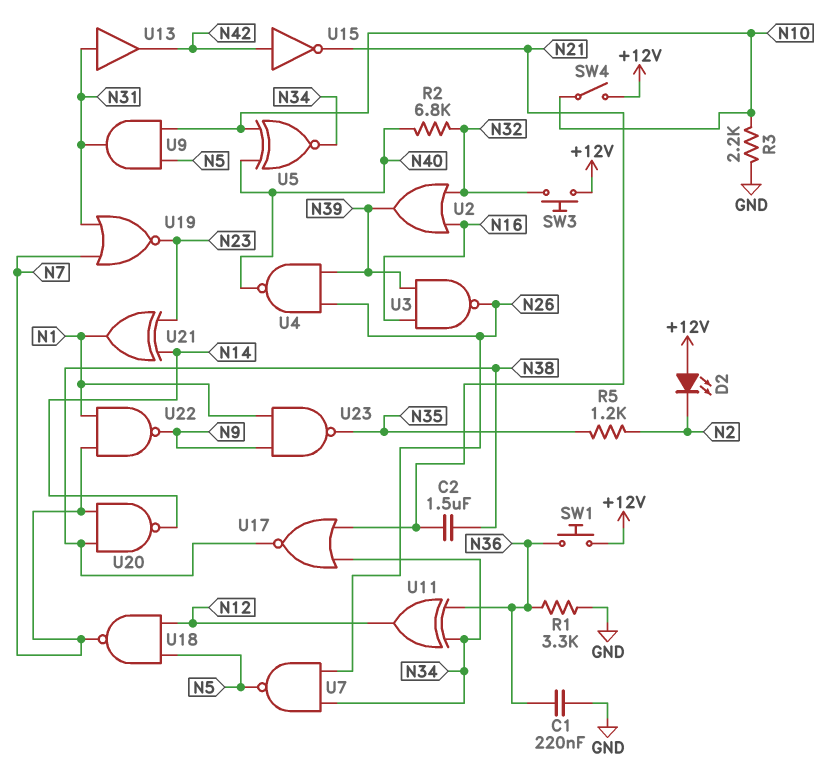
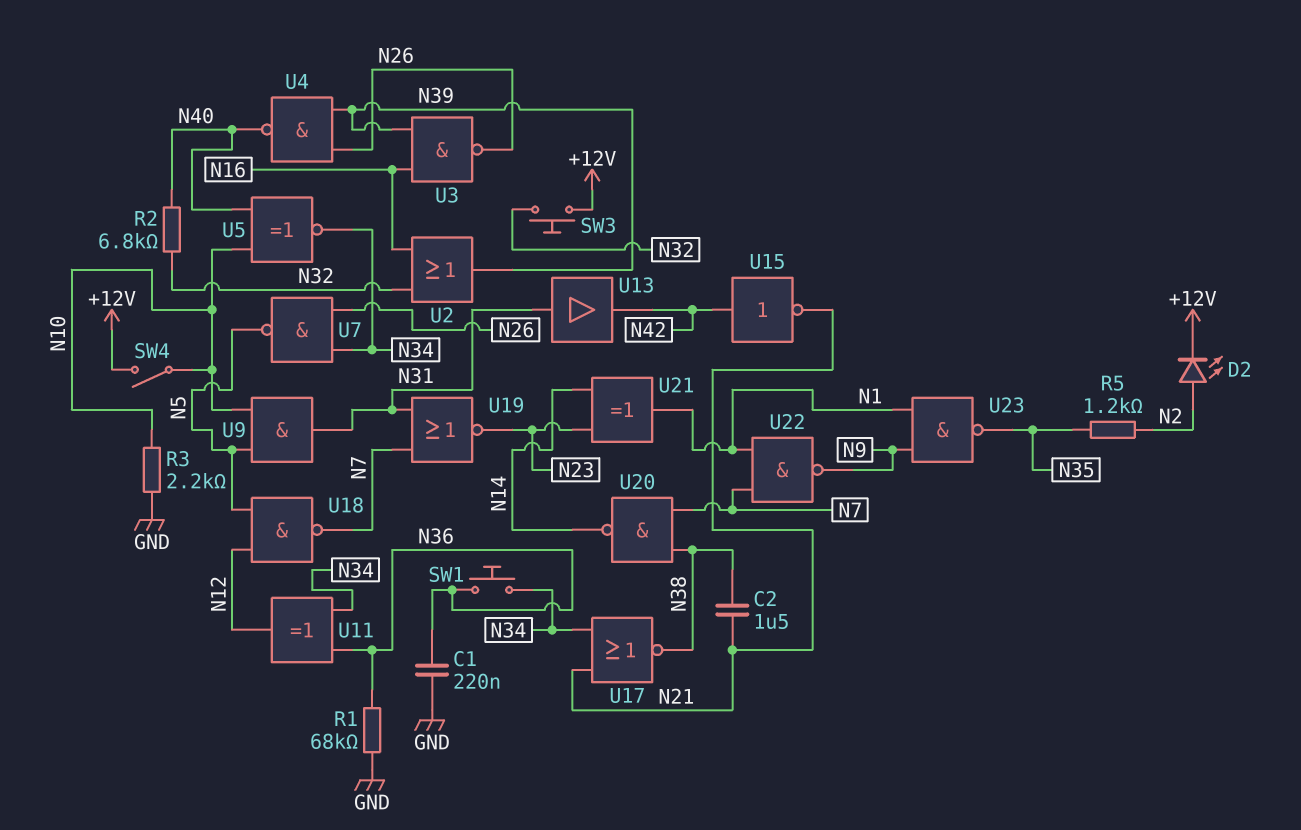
D2: LED (A +12V, K N2) -> LED (A N2, K +12V)
R1: 3.3k (GND, N36) -> 68k (GND, N36)
SW1: button (+12V, N36) -> button (N34, N36)

